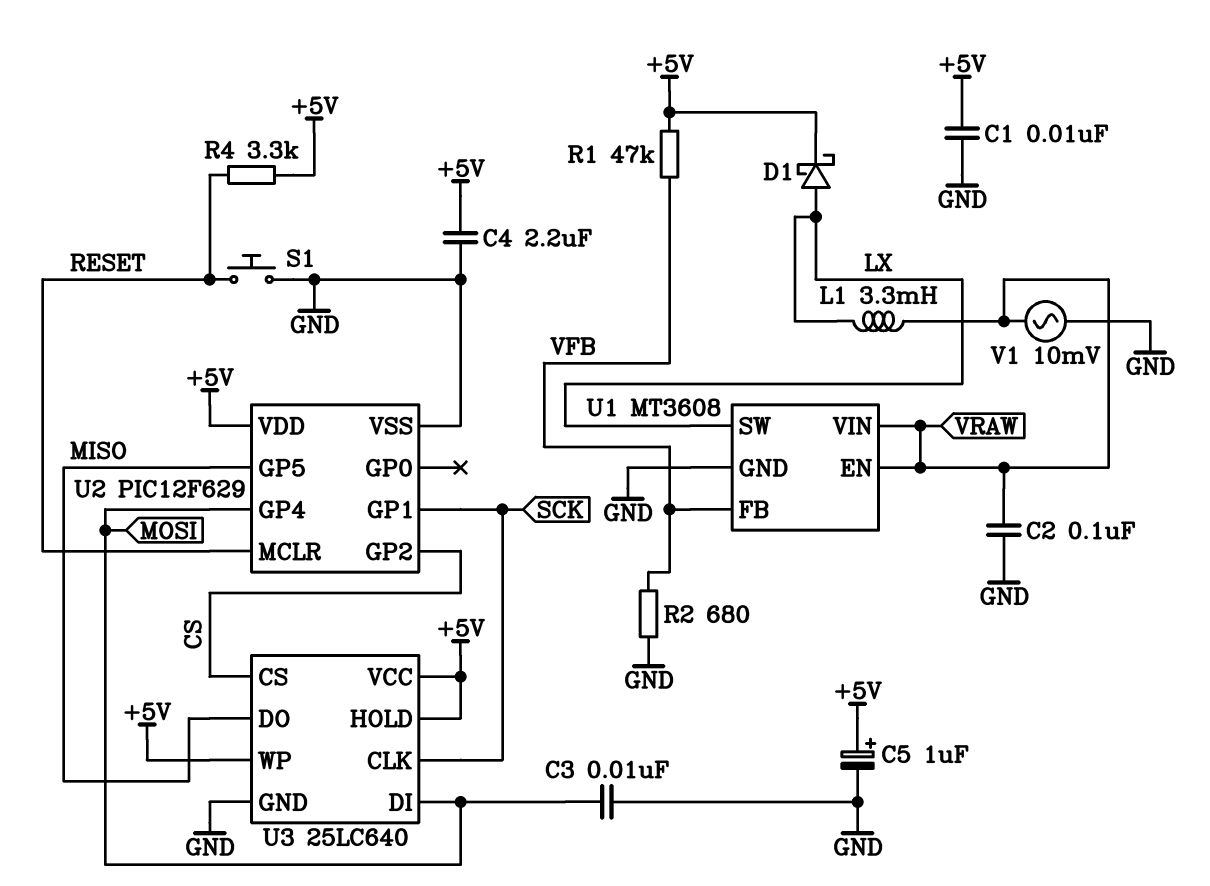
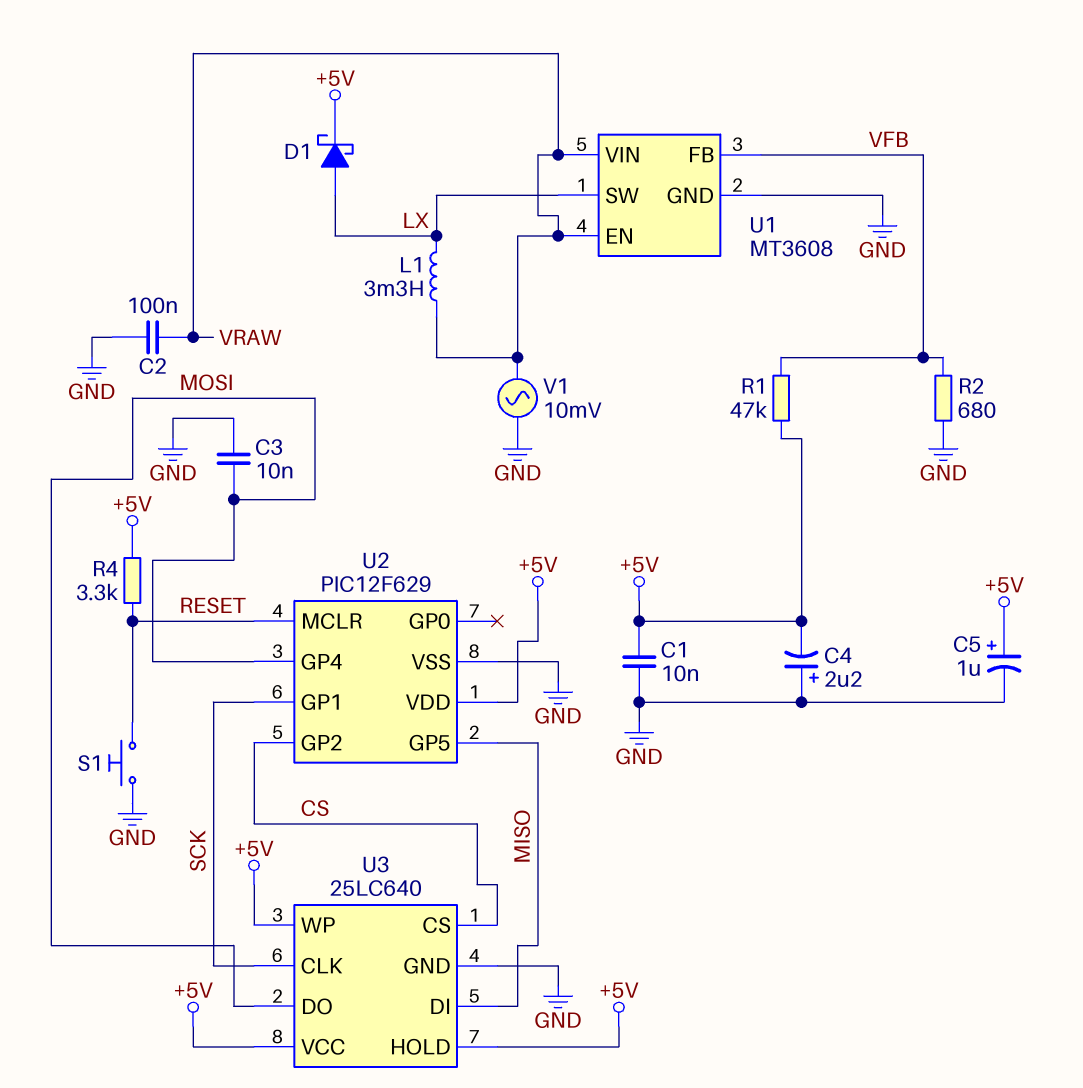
C4: 2.2uF (+5V, GND) -> 2.2uF (plus GND, minus +5V)
U3 pin DI: MOSI -> MISO
U3 pin DO: MISO -> MOSI

